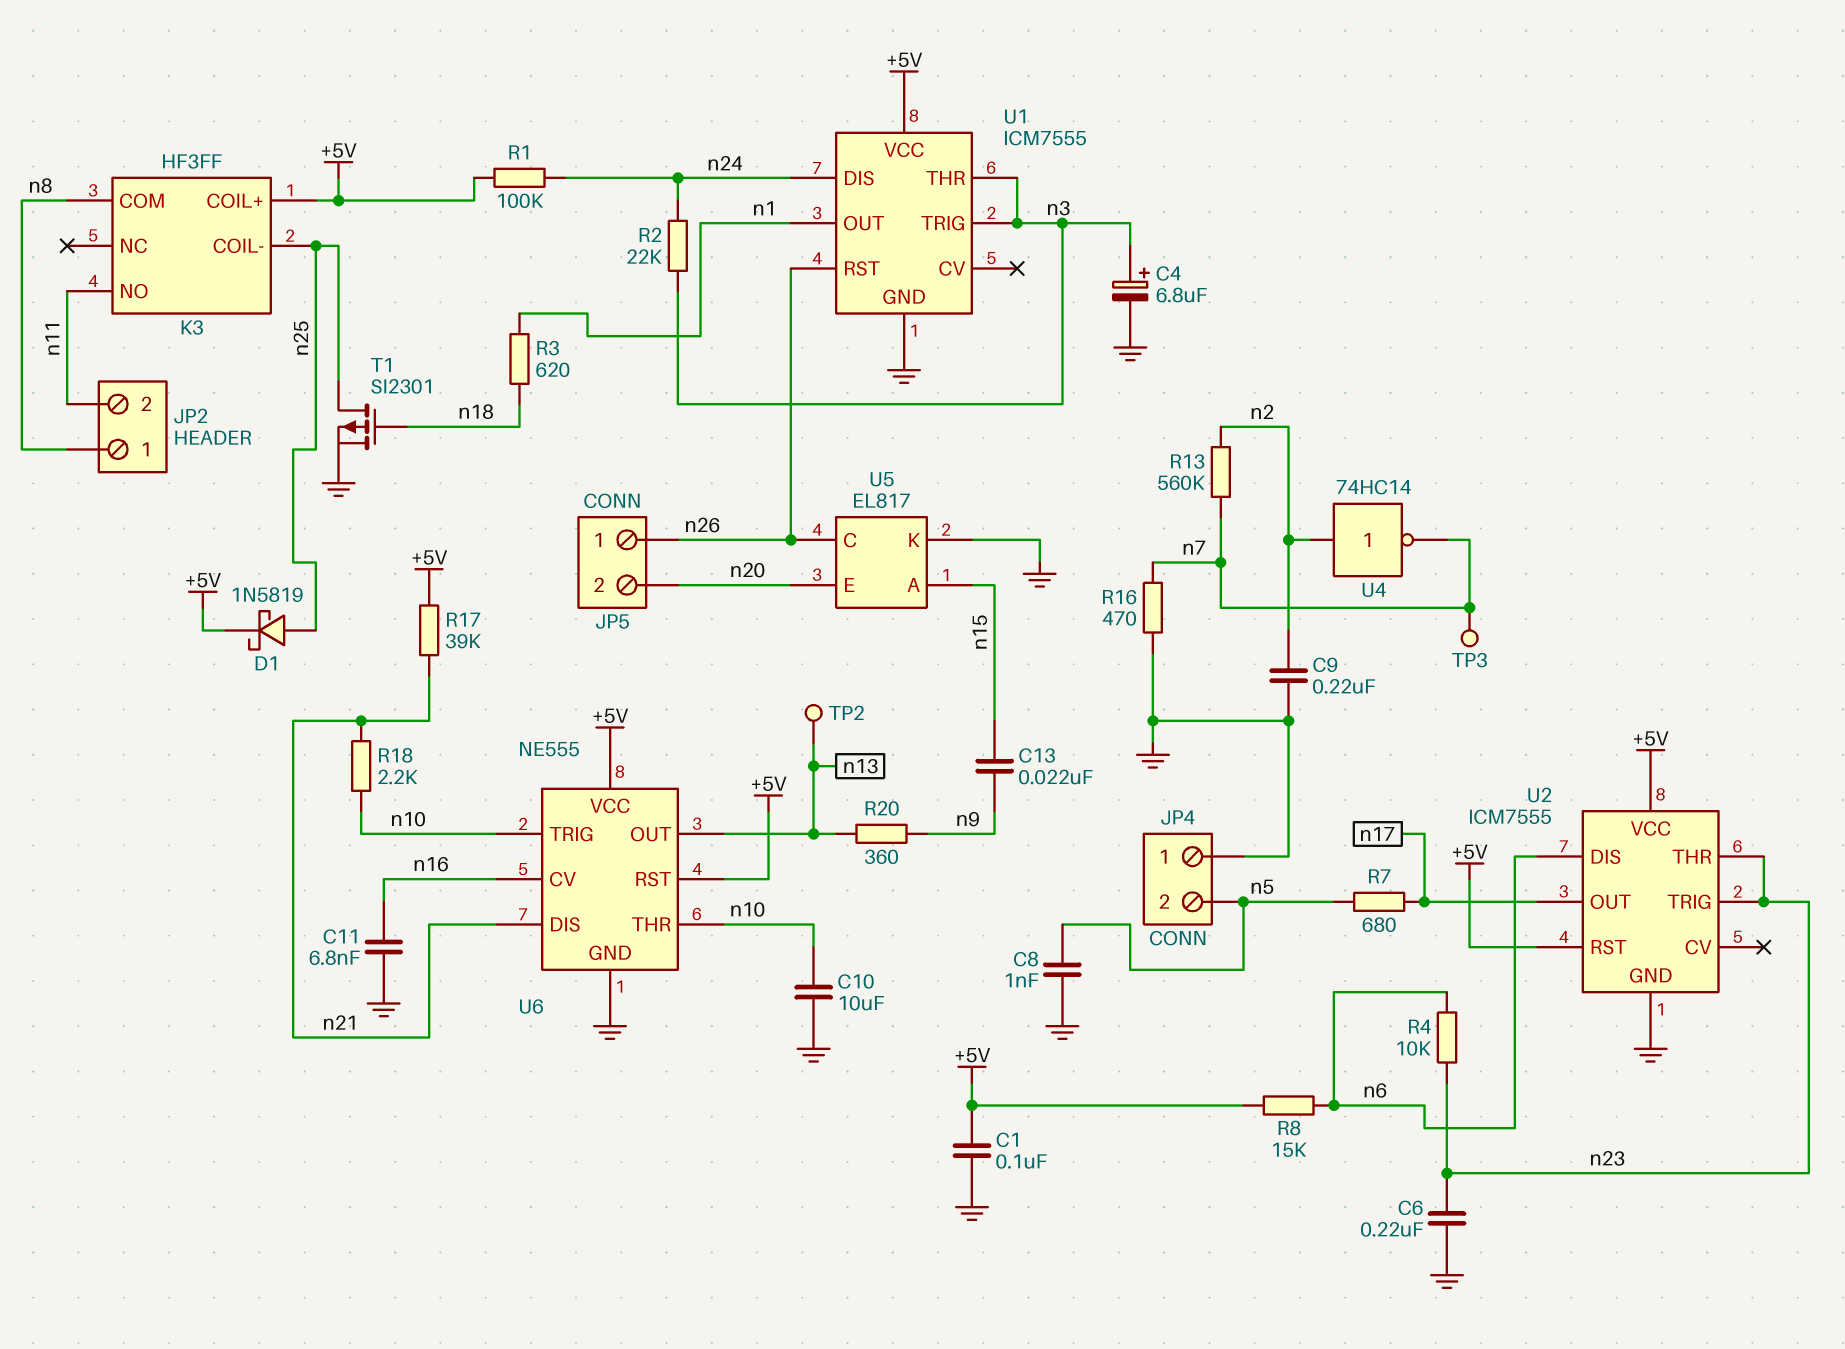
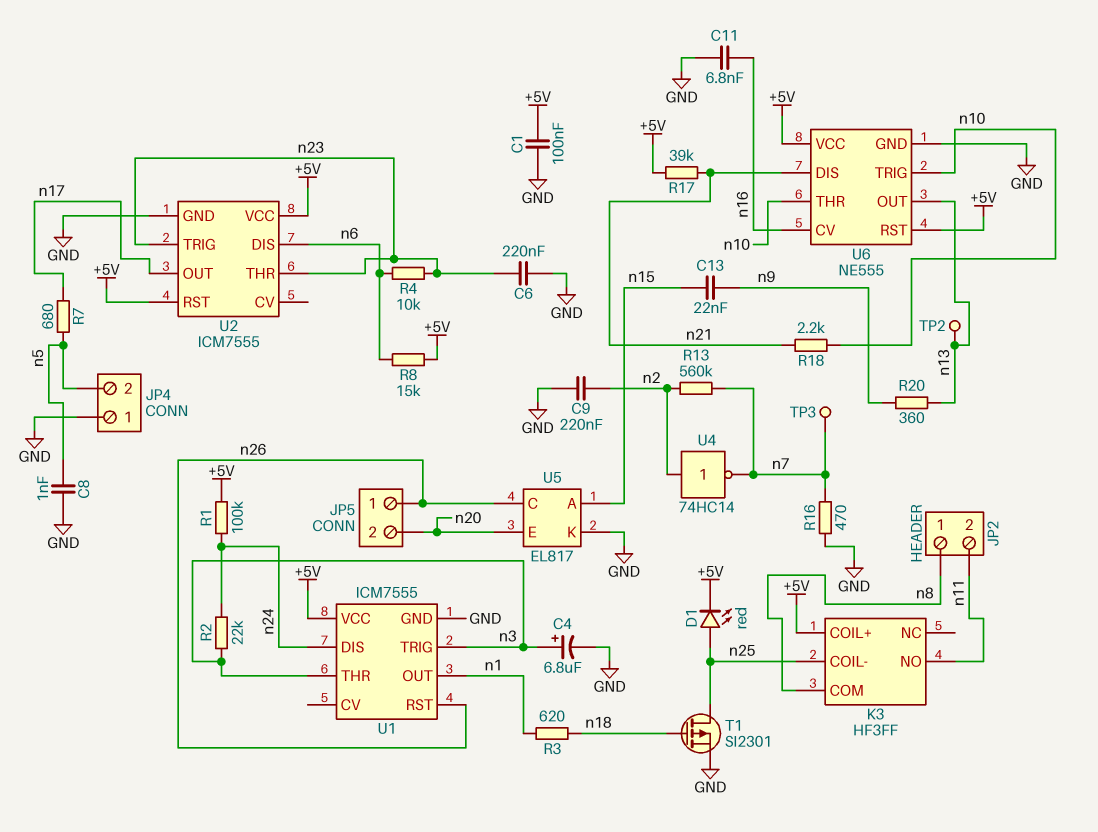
C10: 10uF (GND, n10) -> none
D1: schottky 1N5819 (A n25, K +5V) -> LED red (A n25, K +5V)

